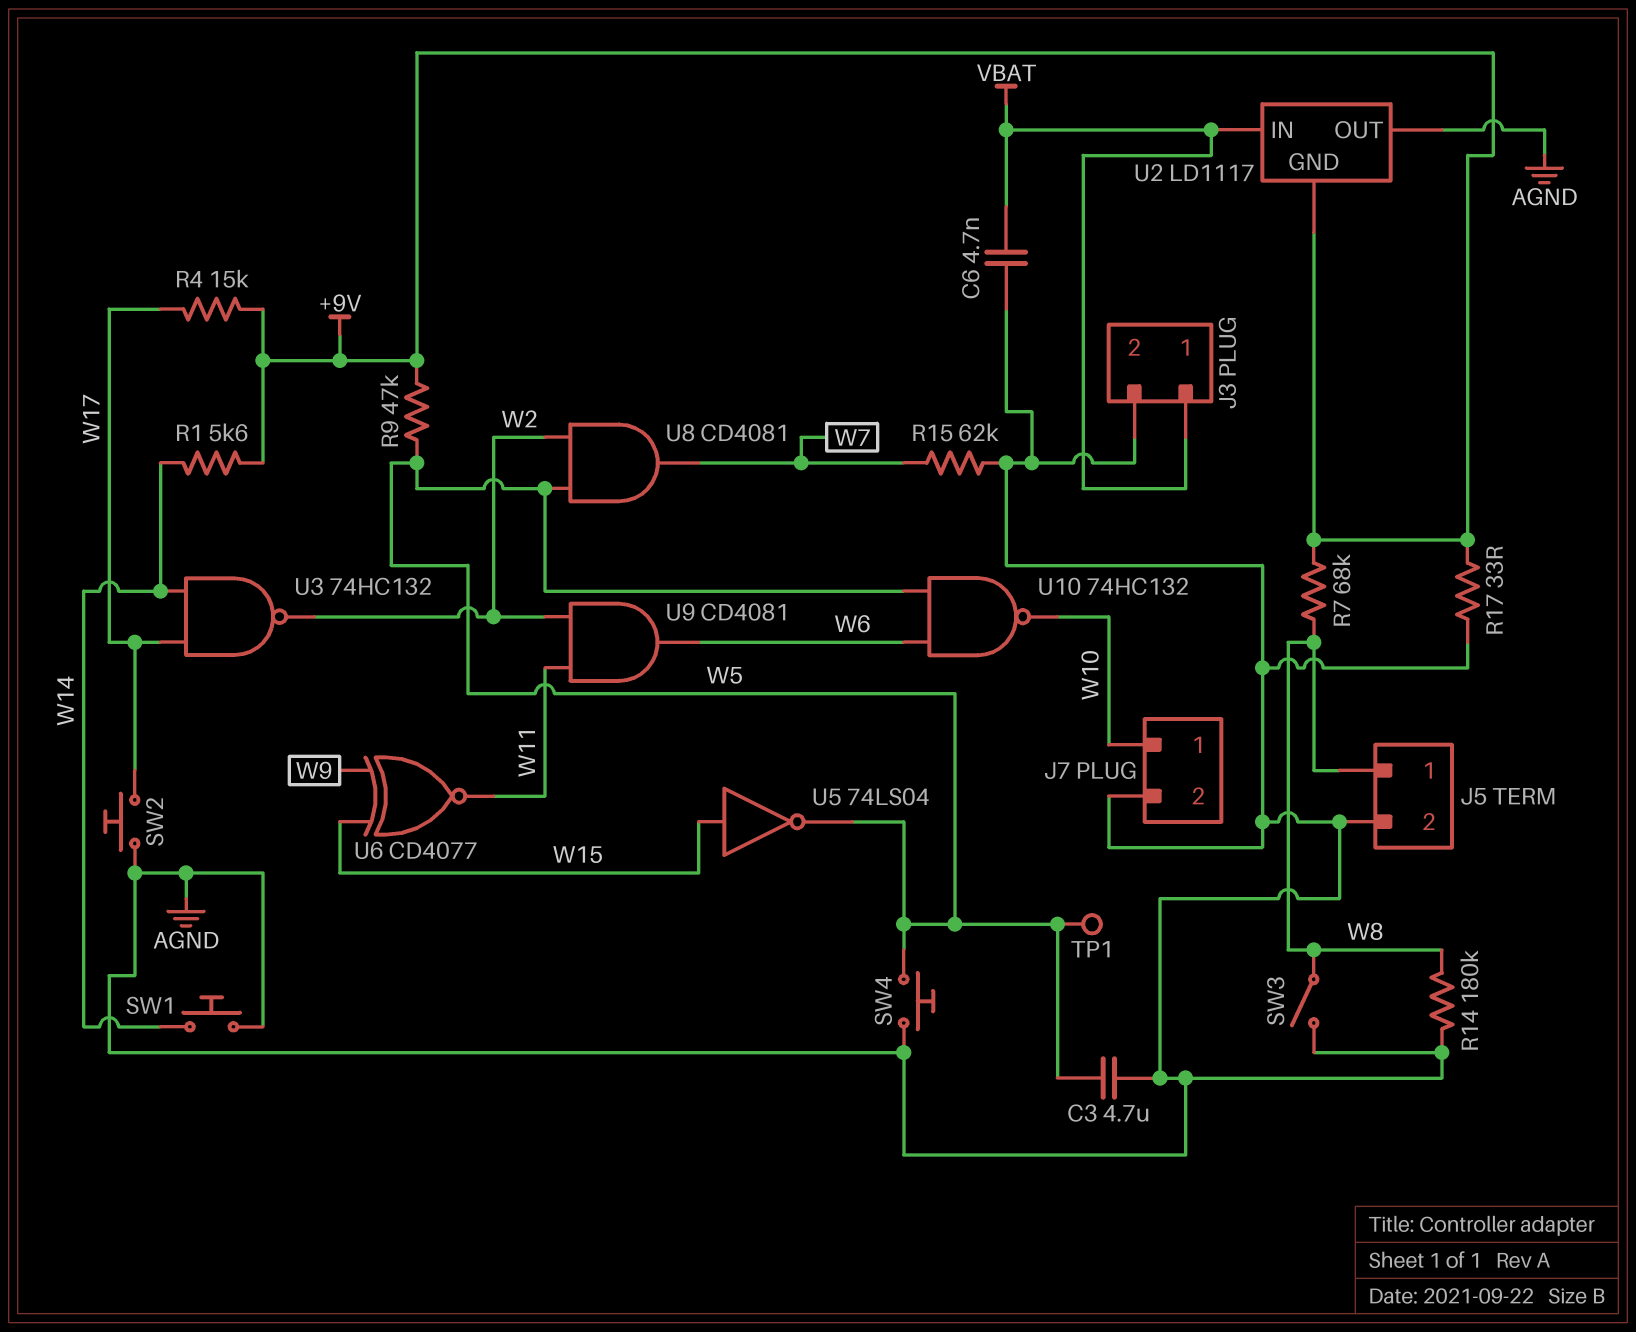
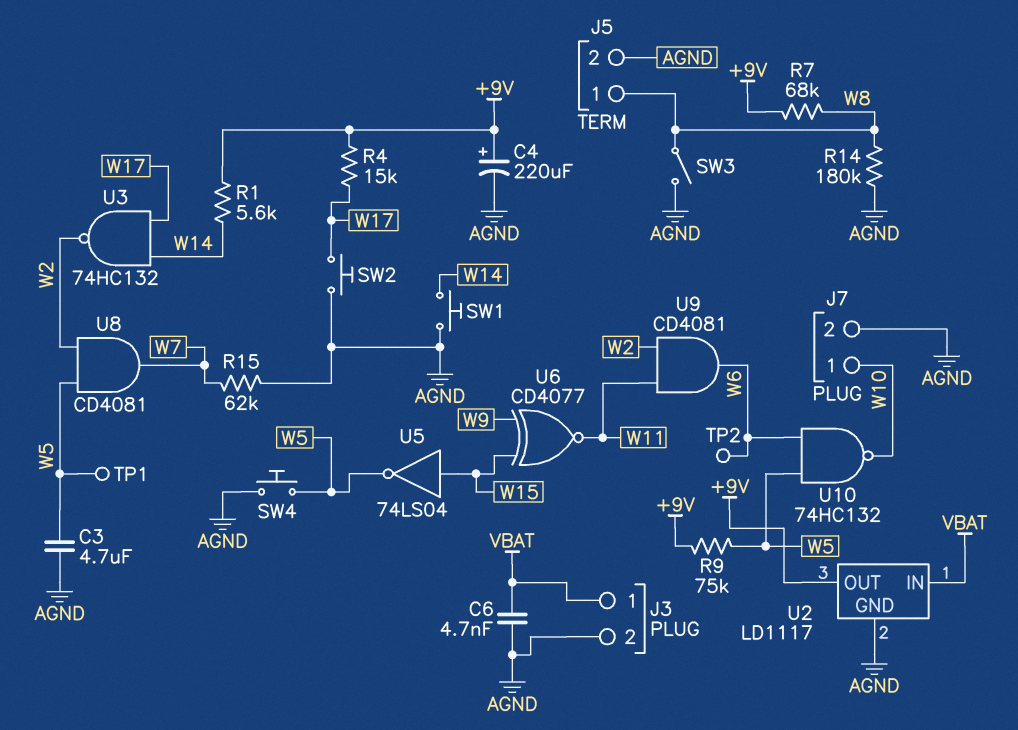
C4: none -> 220uF (plus +9V, minus AGND)
R9: 47k (+9V, W5) -> 75k (+9V, W5)
R17: 33 (+9V, AGND) -> none
TP2: none -> test point (W6)
U2 pin GND: +9V -> AGND
U2 pin OUT: AGND -> +9V

